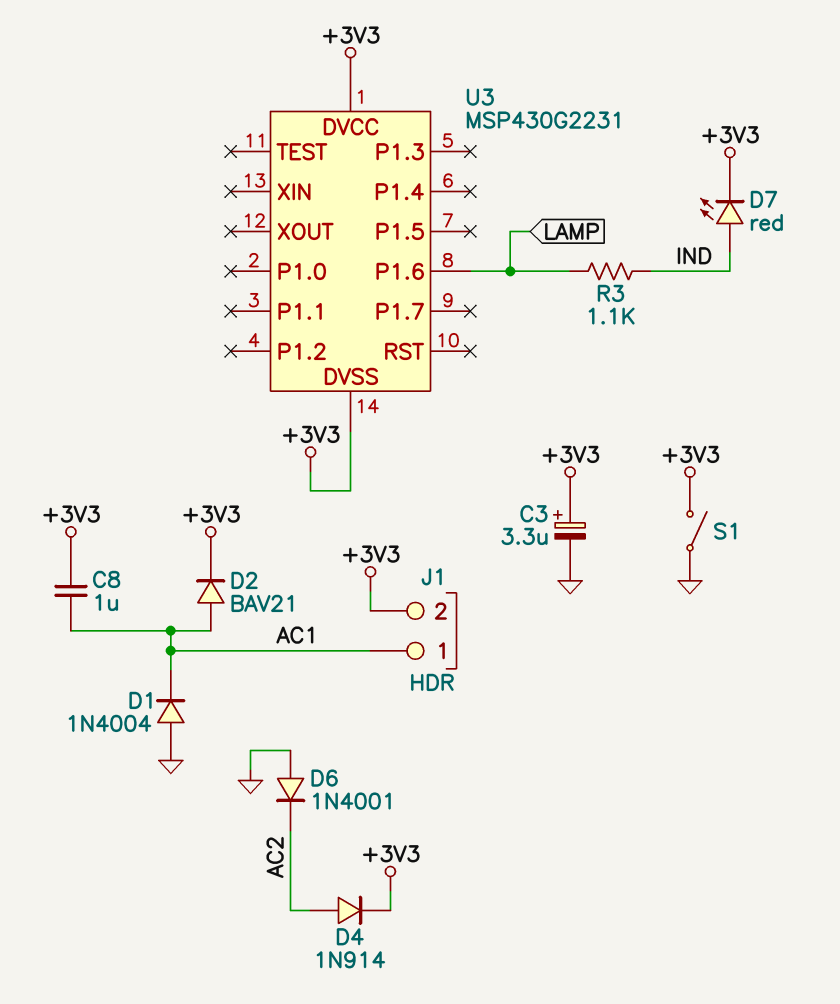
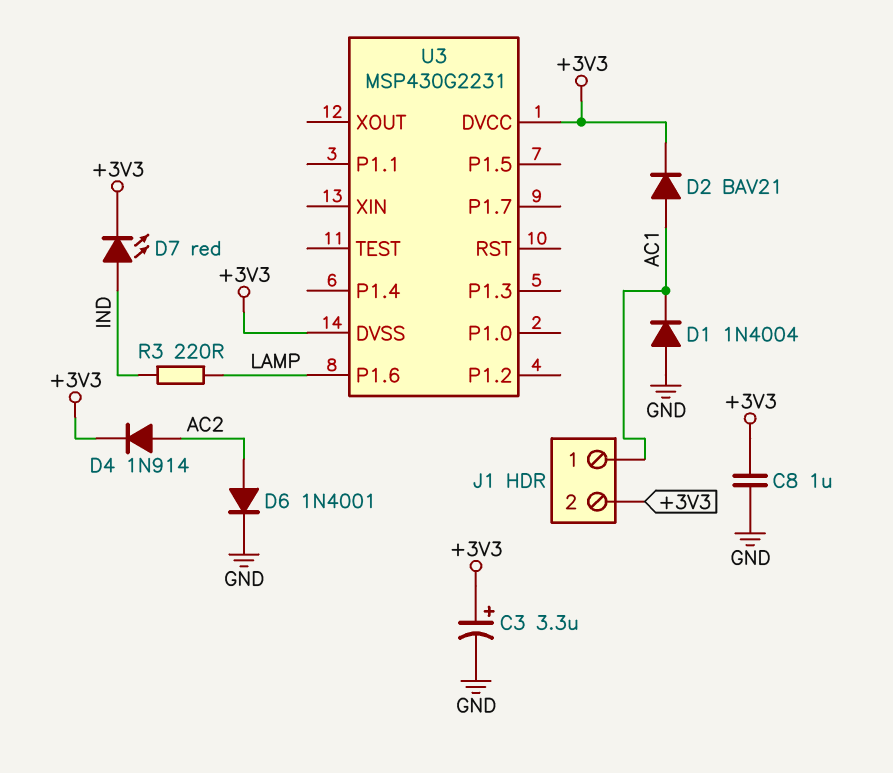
C8: 1uF (+3V3, AC1) -> 1uF (+3V3, GND)
D6: diode 1N4001 (A GND, K AC2) -> diode 1N4001 (A AC2, K GND)
R3: 1.1k (IND, LAMP) -> 220 (IND, LAMP)
S1: switch (+3V3, GND) -> none

